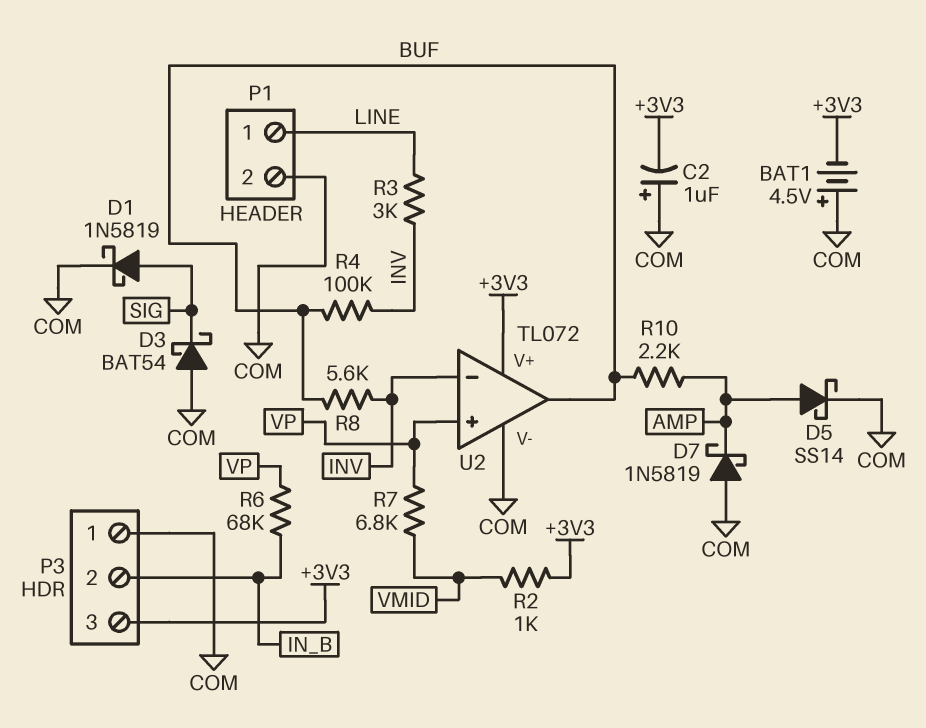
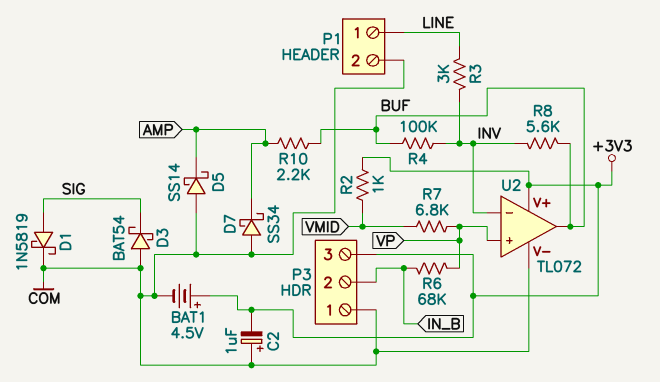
BAT1: 4.5V (plus COM, minus +3V3) -> 4.5V (plus +3V3, minus COM)
D5: schottky SS14 (A AMP, K COM) -> schottky SS14 (A COM, K AMP)
D7: schottky 1N5819 (A COM, K AMP) -> schottky SS34 (A COM, K AMP)

